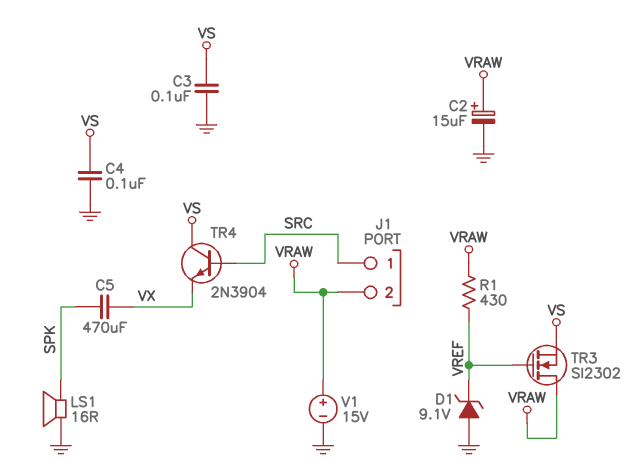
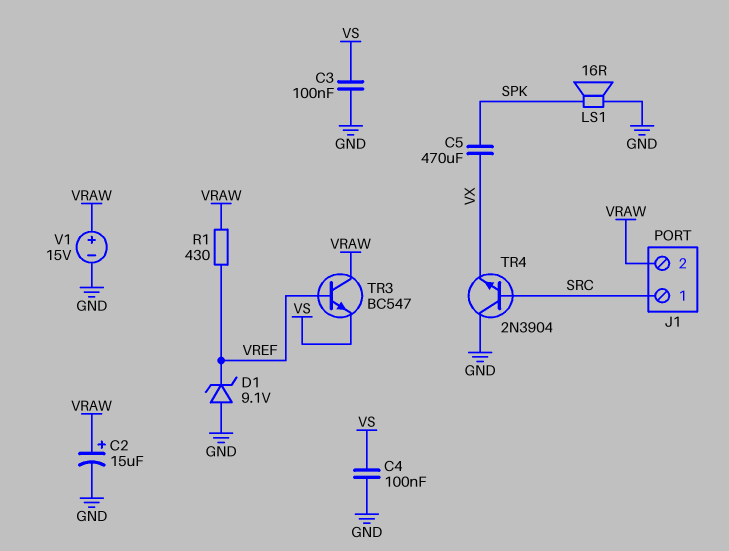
TR3: NMOS SI2302 (G VREF, D VRAW, S VS) -> NPN BC547 (B VREF, C VRAW, E VS)
TR4: NPN 2N3904 (B SRC, C VS, E VX) -> NPN 2N3904 (B SRC, C GND, E VX)

